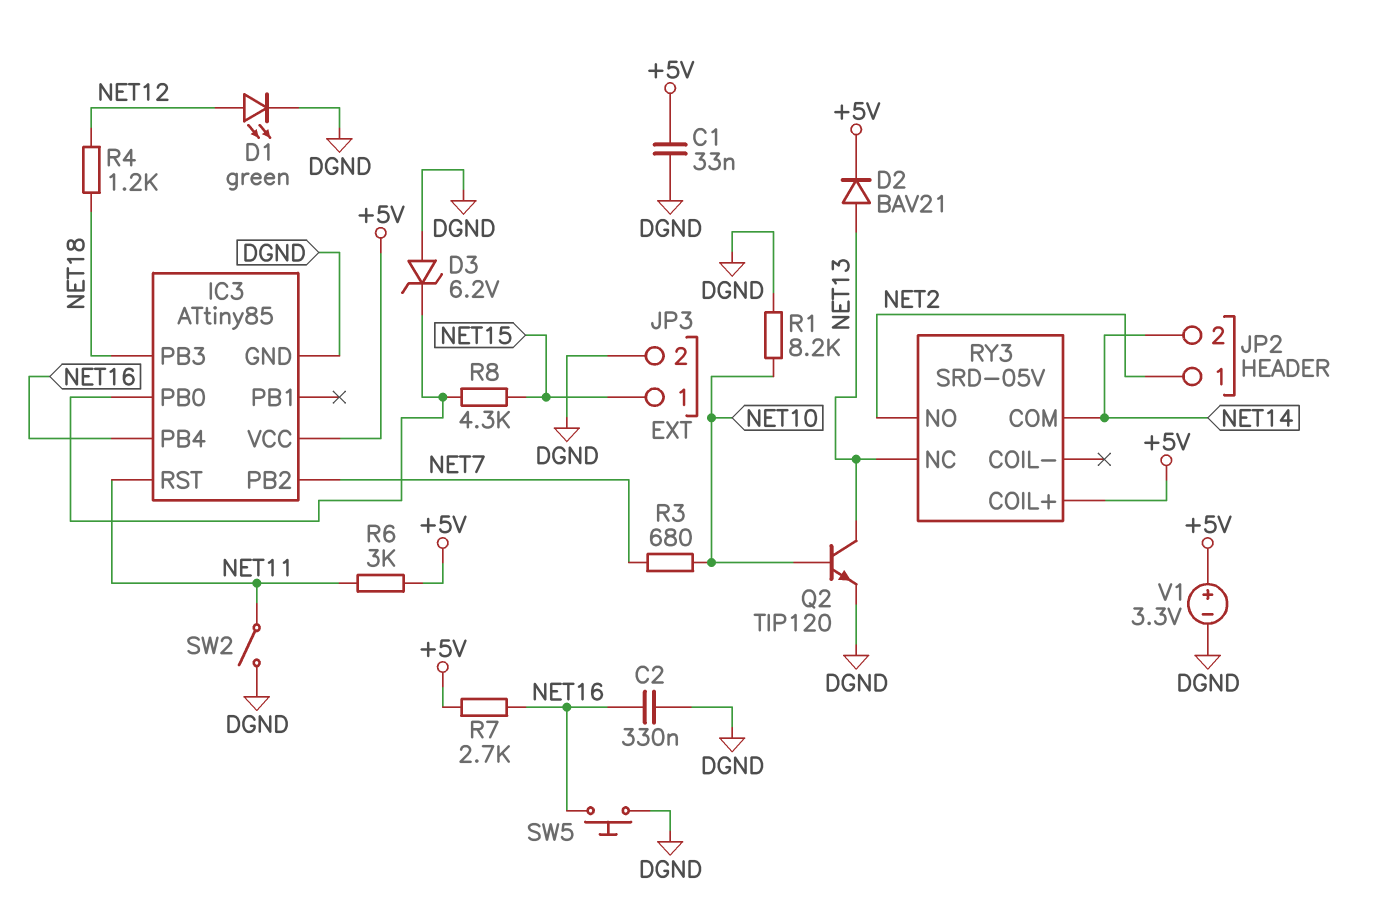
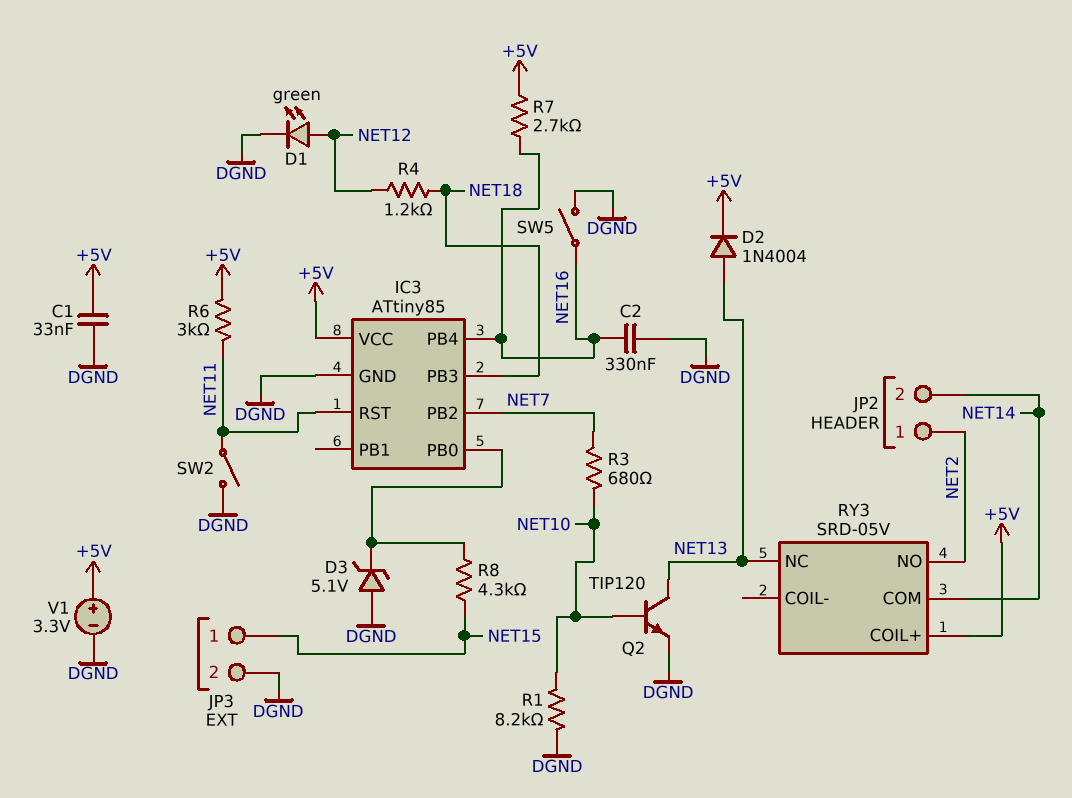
D2: diode BAV21 (A NET13, K +5V) -> diode 1N4004 (A NET13, K +5V)
D3: zener 6.2V (A DGND, K IC3/PB0) -> zener 5.1V (A DGND, K IC3/PB0)
SW5: button (DGND, NET16) -> switch (DGND, NET16)

